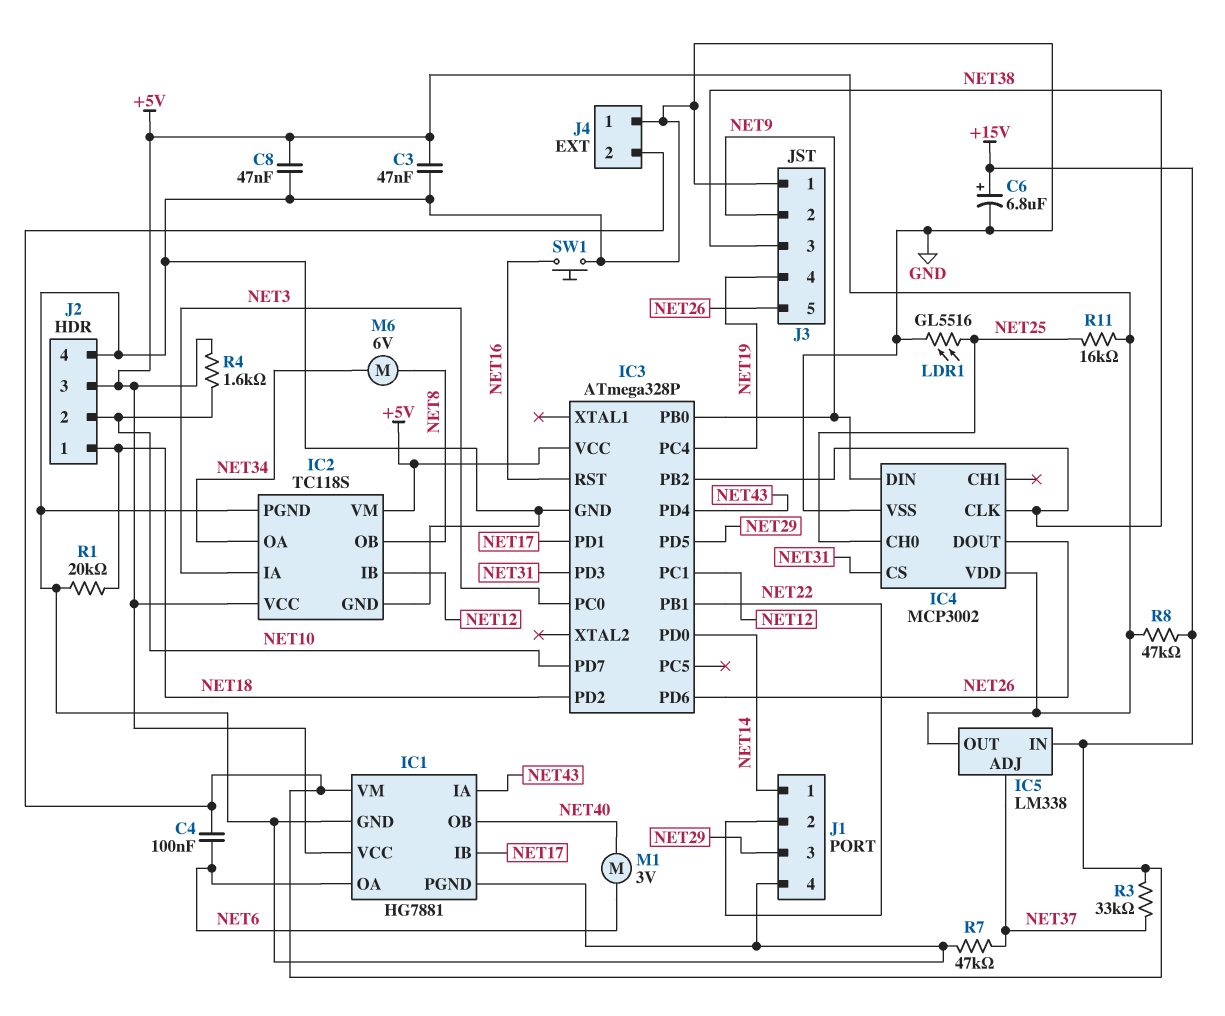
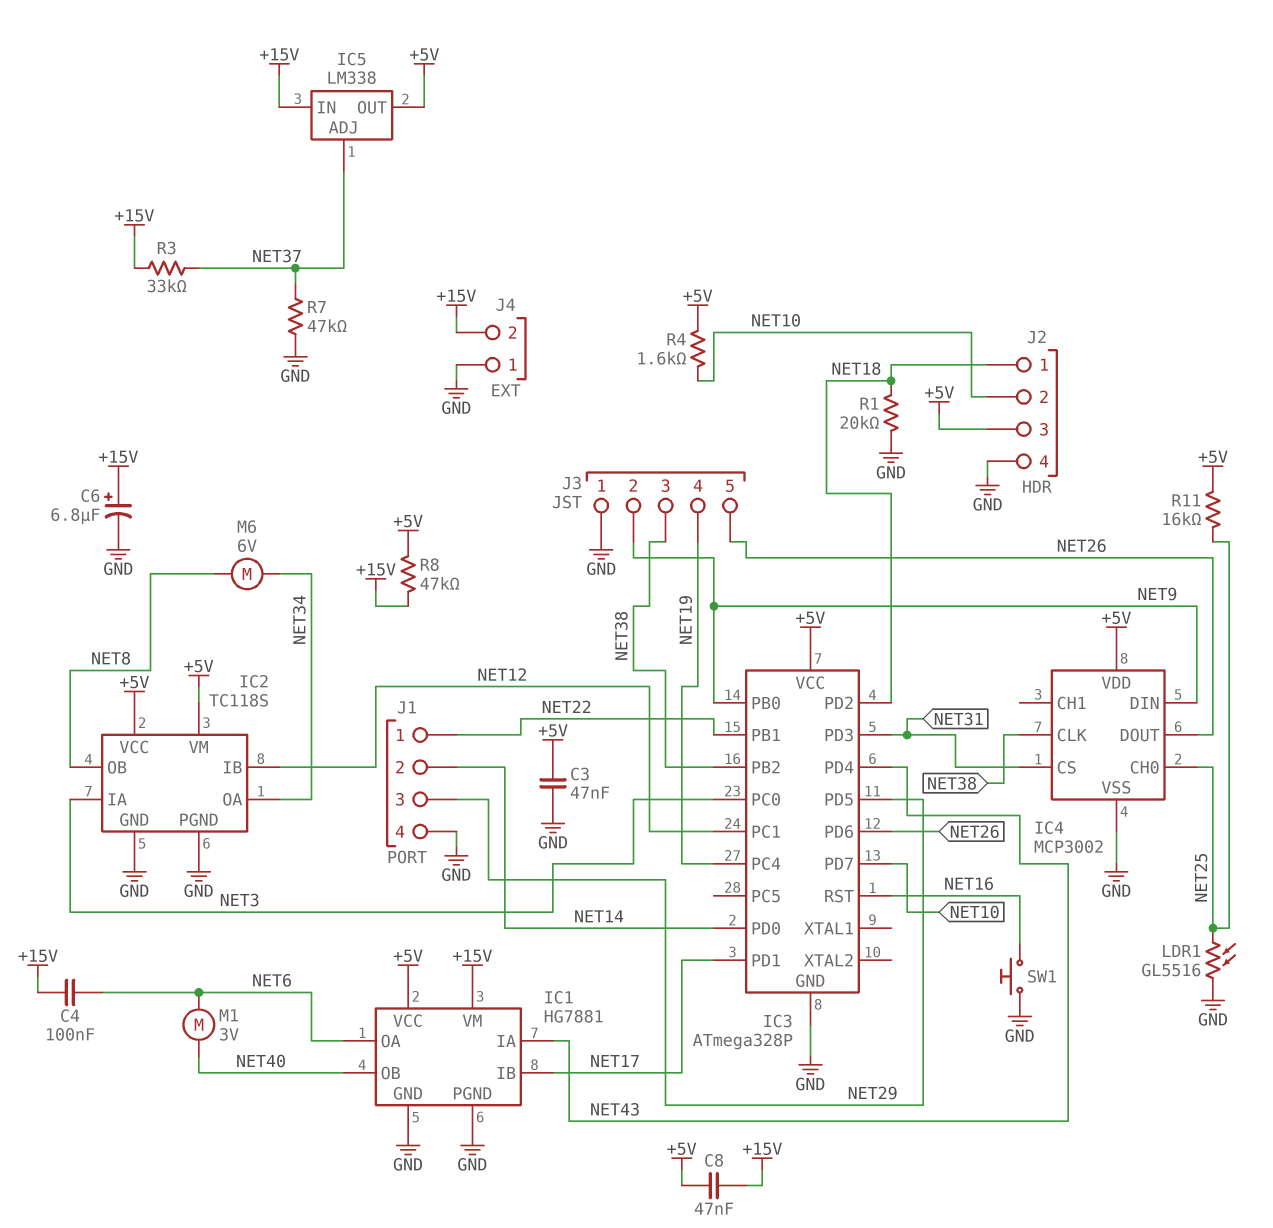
C8: 47nF (+5V, GND) -> 47nF (+5V, +15V)
J1 pin 1: NET14 -> NET22
J1 pin 2: NET22 -> NET14

